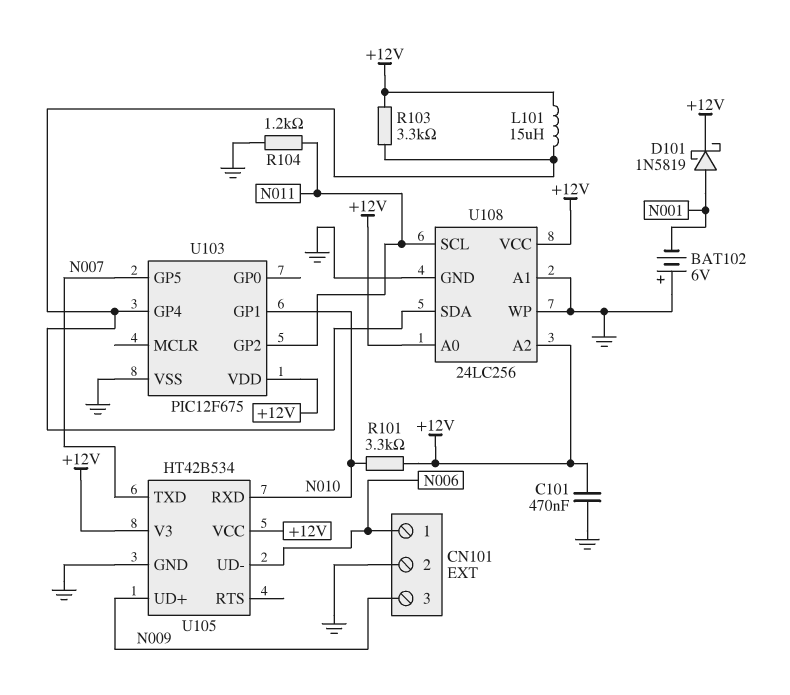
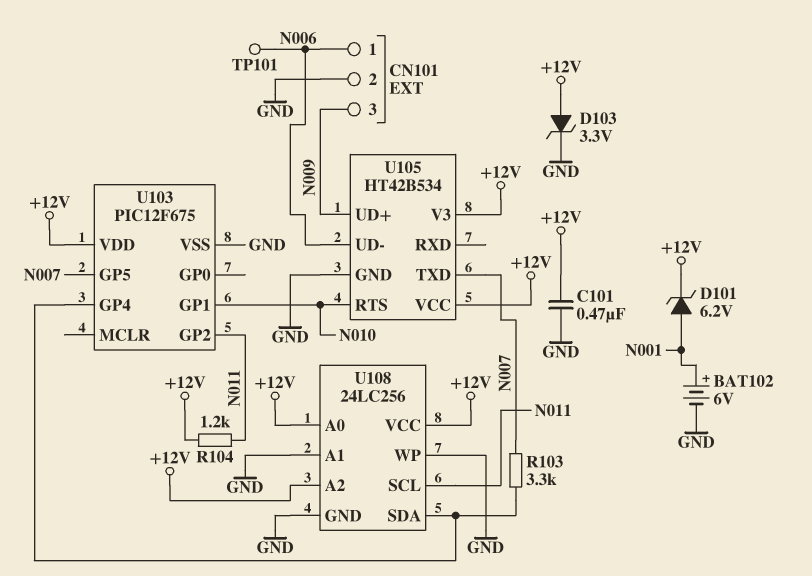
BAT102: 6V (plus GND, minus N001) -> 6V (plus N001, minus GND)
D101: schottky 1N5819 (A N001, K +12V) -> zener 6.2V (A N001, K +12V)
D103: none -> zener 3.3V (A +12V, K GND)
L101: 15uH (+12V, U103/GP4) -> none
R101: 3.3k (+12V, N010) -> none
R103: 3.3k (+12V, U103/GP4) -> 3.3k (N007, U103/GP4)
R104: 1.2k (GND, N011) -> 1.2k (+12V, N011)
TP101: none -> test point (N006)
U105 pin RTS: none -> N010
U105 pin RXD: N010 -> none

